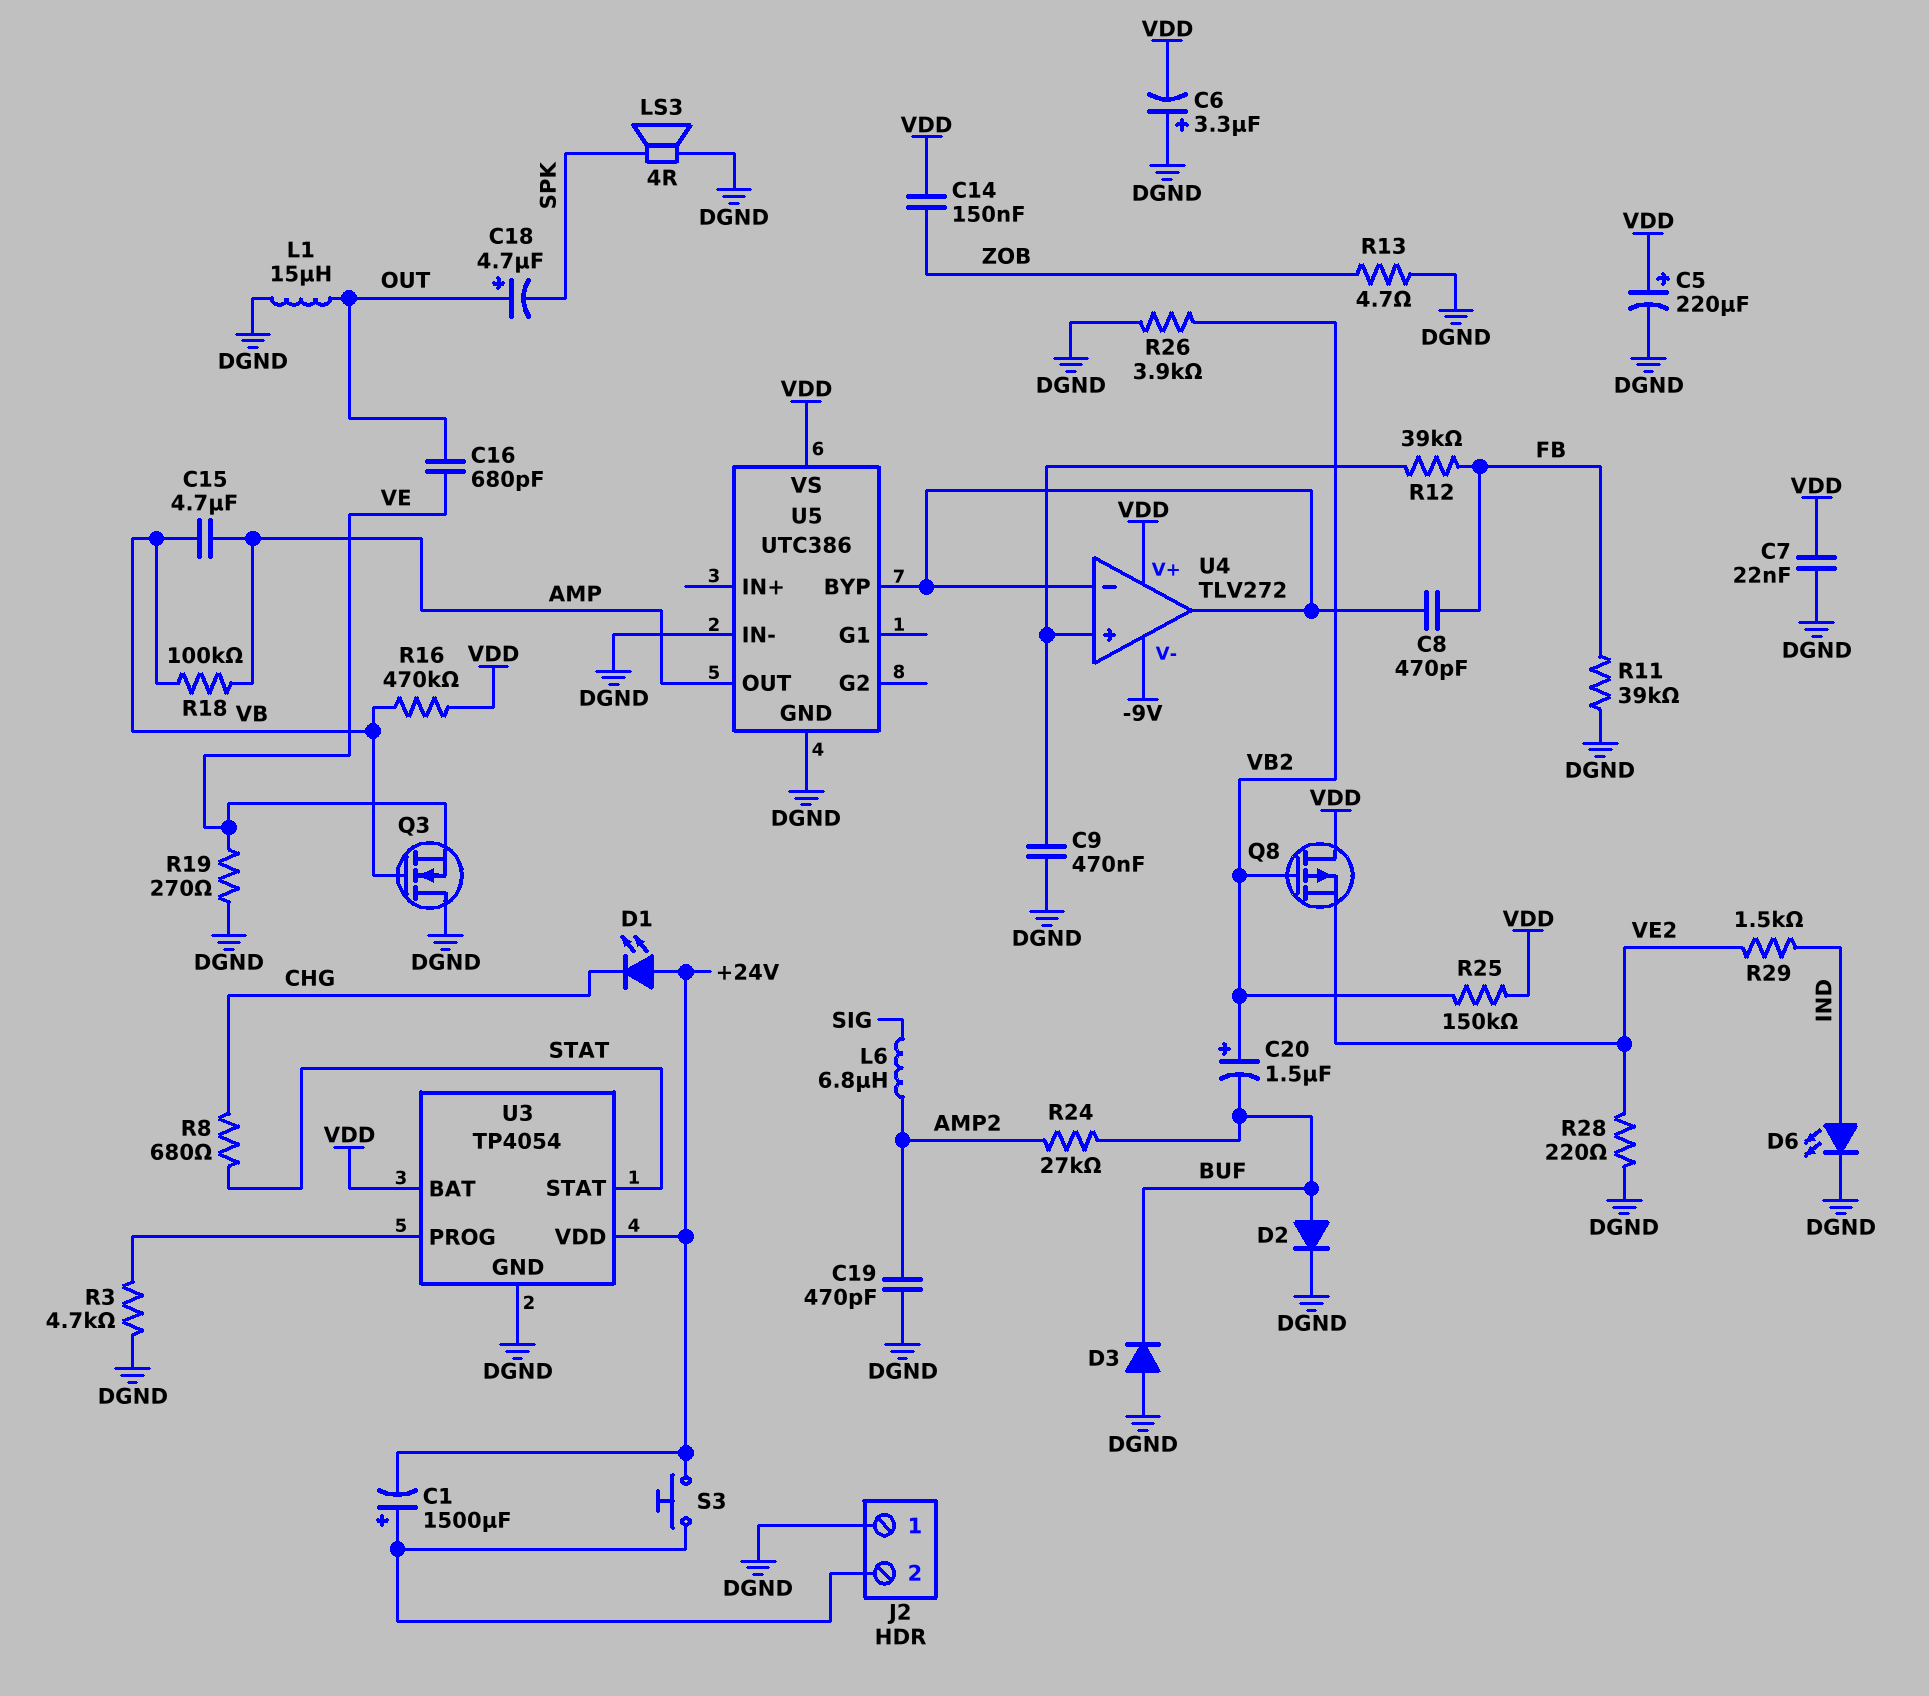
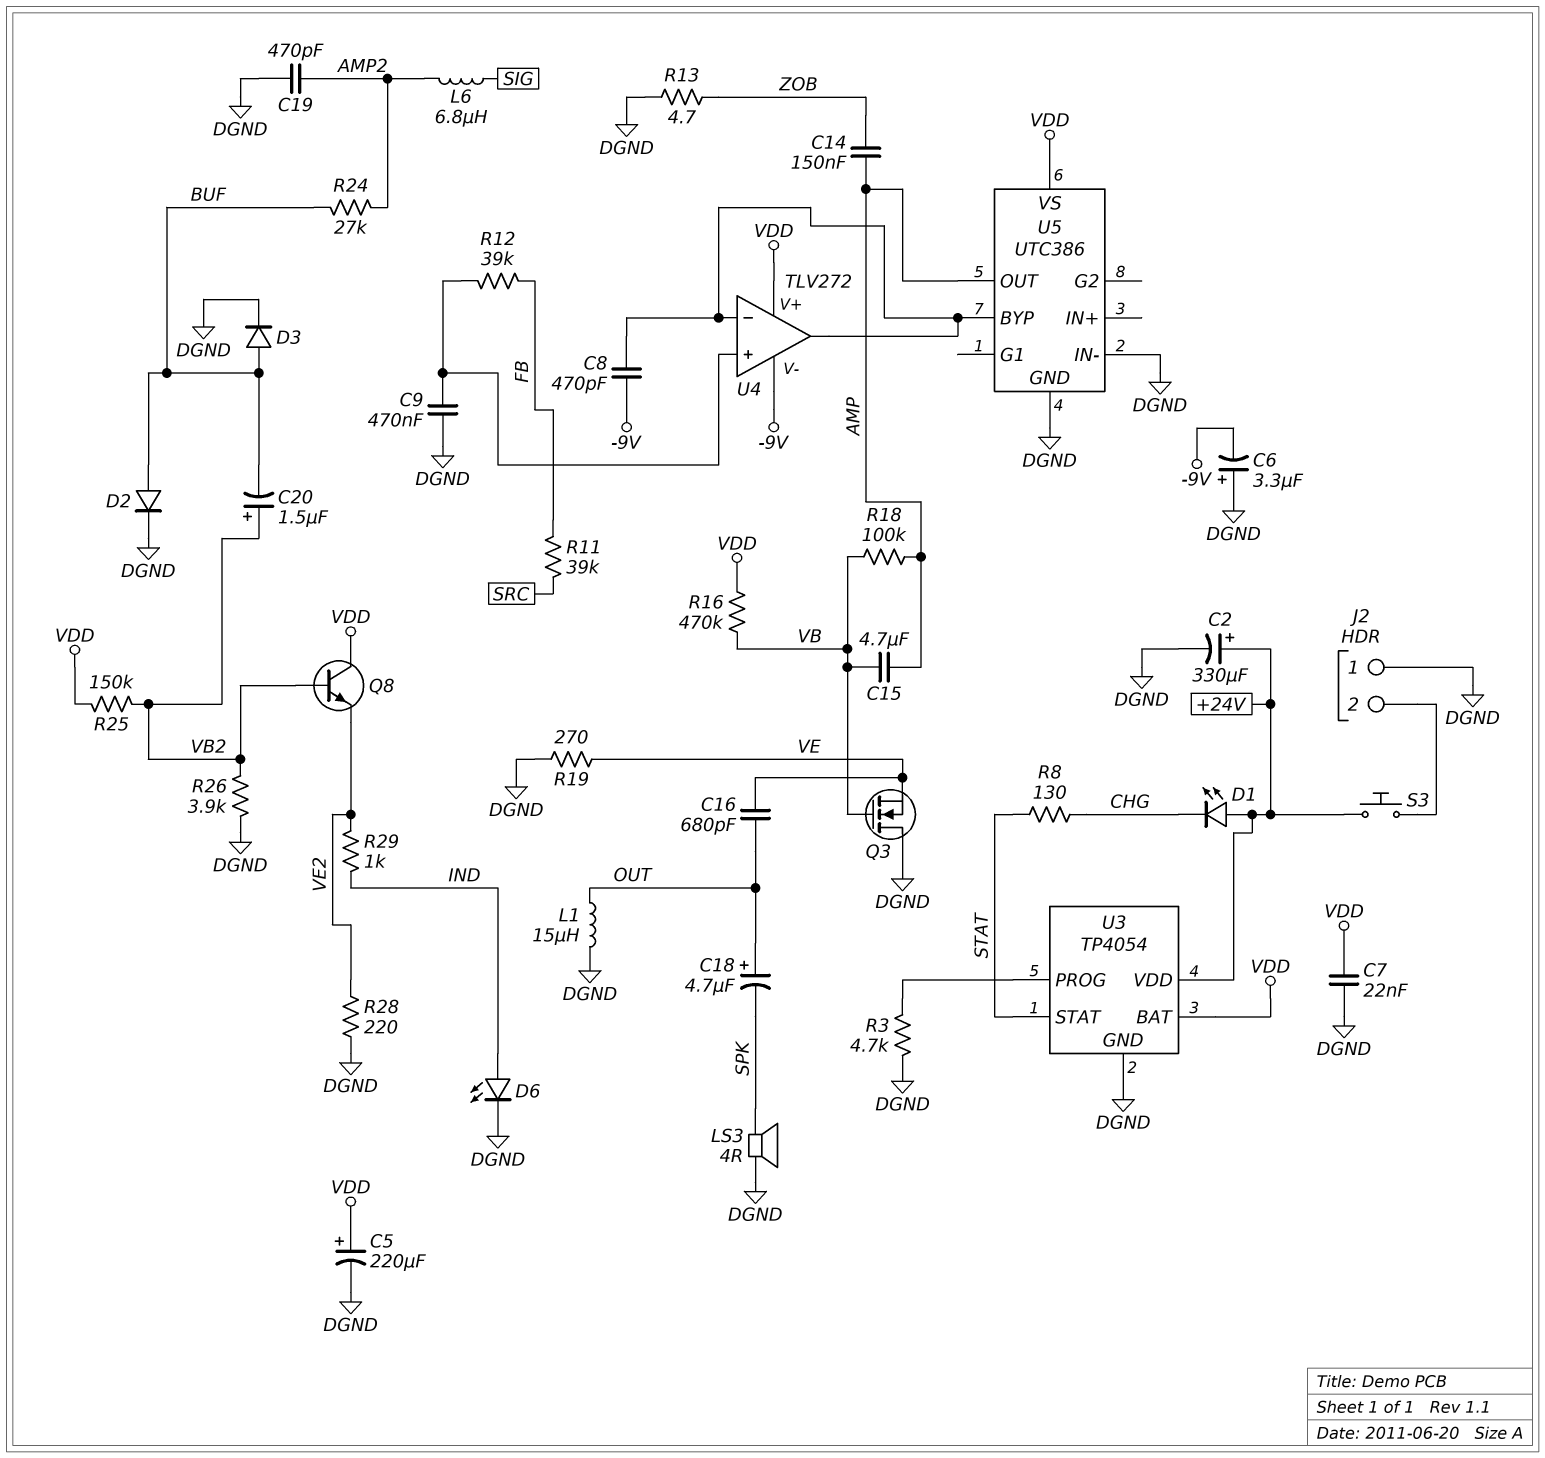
C1: 1500uF (plus J2/2, minus +24V) -> none
C2: none -> 330uF (plus +24V, minus DGND)
C6: 3.3uF (plus DGND, minus VDD) -> 3.3uF (plus DGND, minus -9V)
C8: 470pF (FB, U4/in-) -> 470pF (-9V, U4/in-)
C14: 150nF (VDD, ZOB) -> 150nF (AMP, ZOB)
D3: diode (A DGND, K BUF) -> diode (A BUF, K DGND)
Q8: PMOS (G VB2, D VDD, S VE2) -> NPN (B VB2, C VDD, E VE2)
R8: 680 (CHG, STAT) -> 130 (CHG, STAT)
R11: 39k (DGND, FB) -> 39k (FB, SRC)
R29: 1.5k (IND, VE2) -> 1k (IND, VE2)

